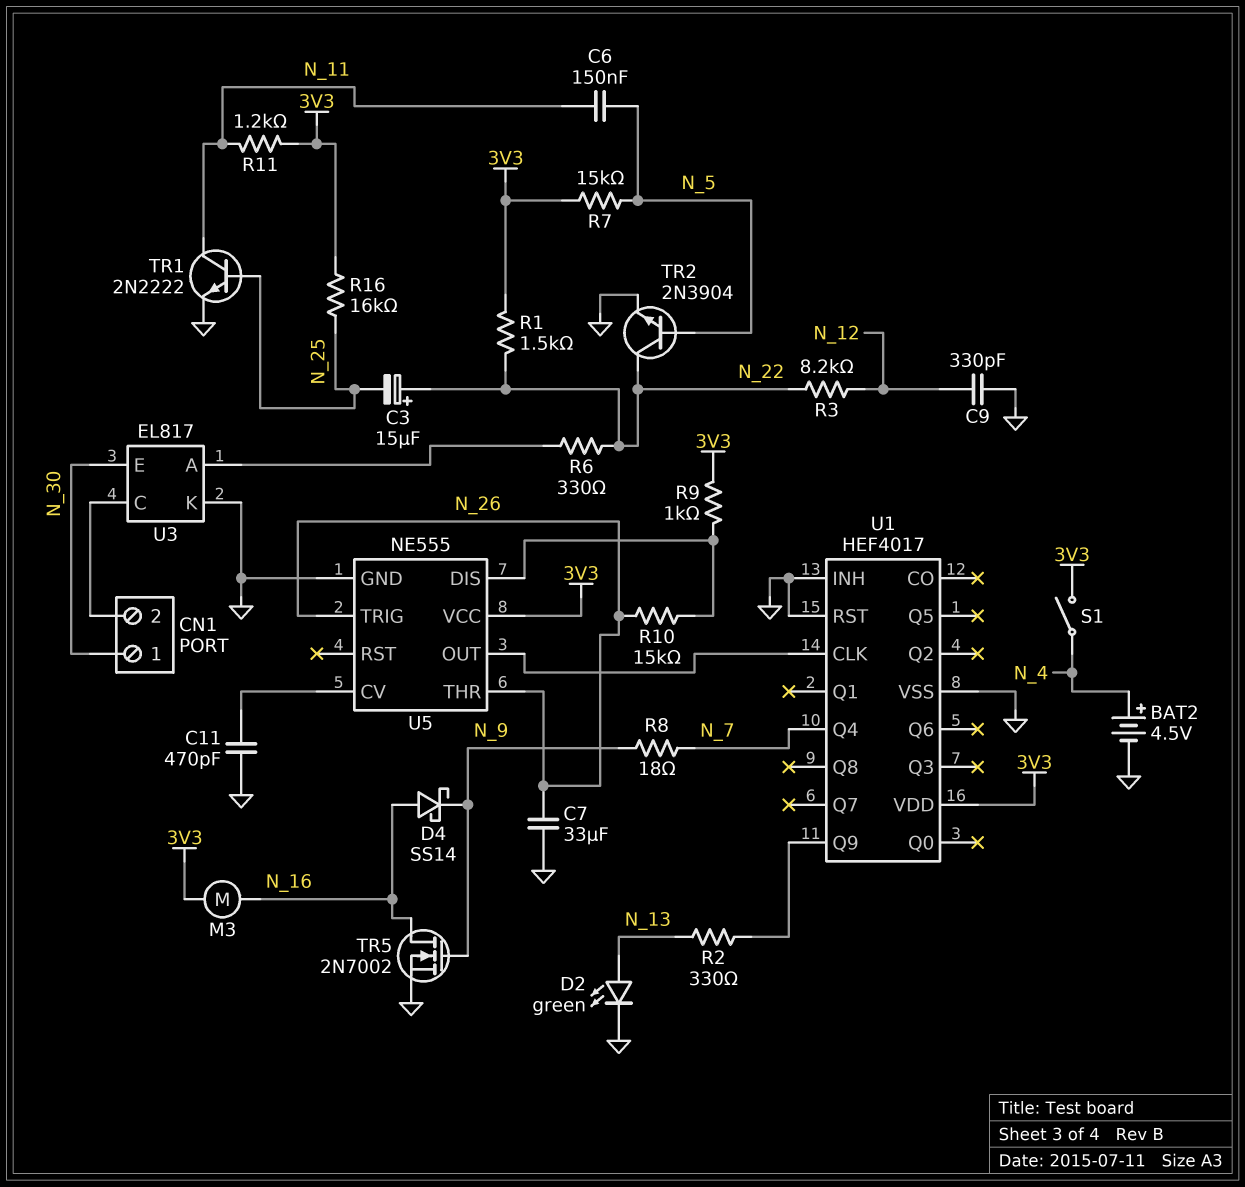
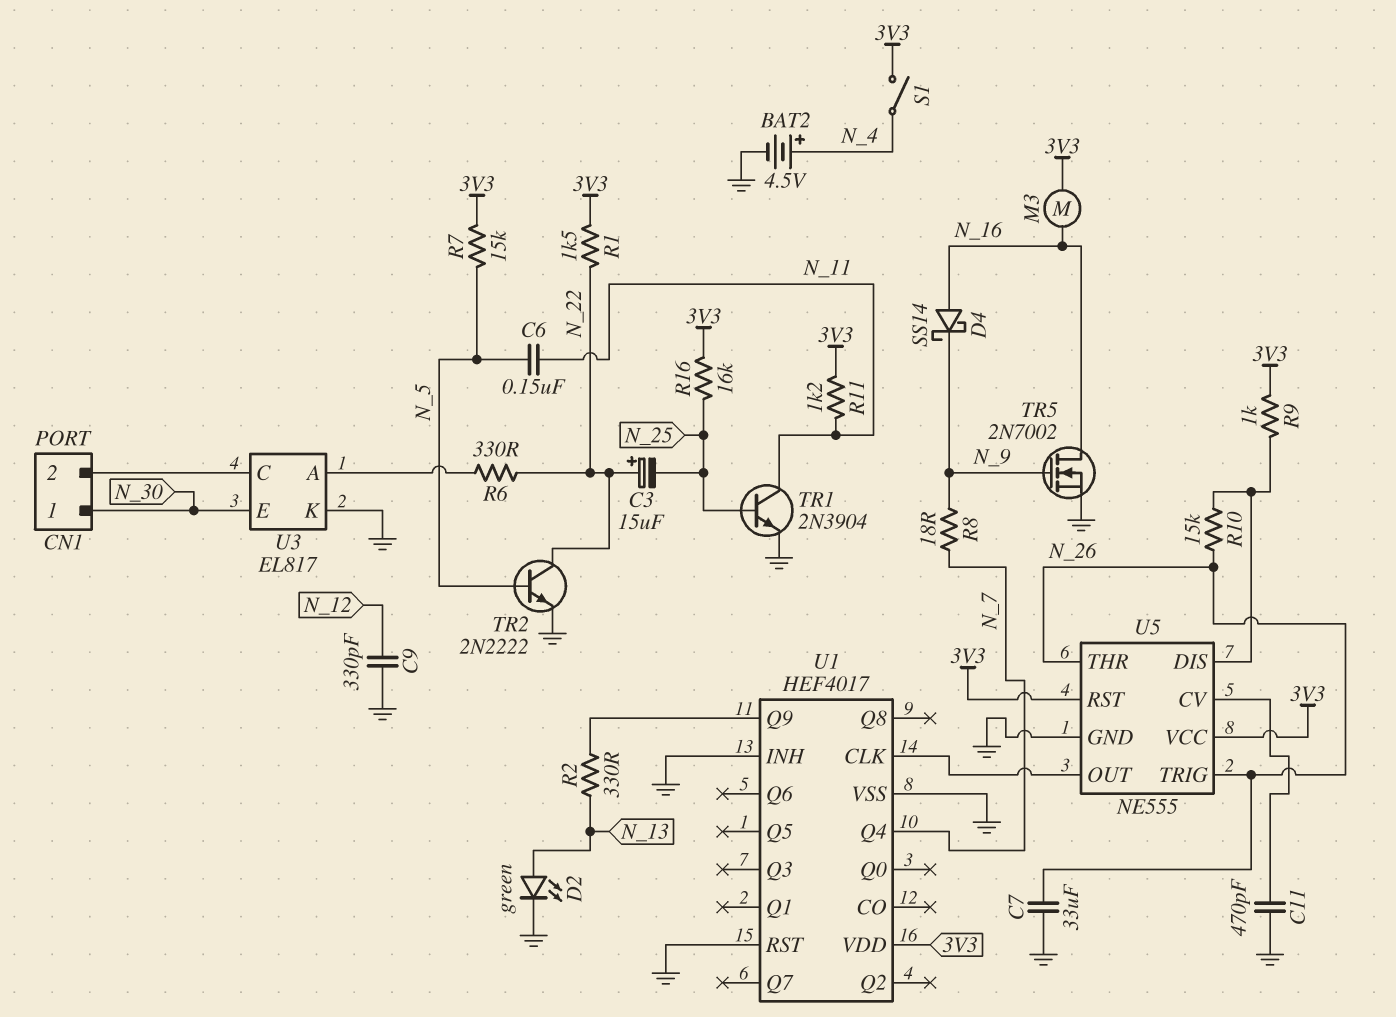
R3: 8.2k (N_12, N_22) -> none
TR1: NPN 2N2222 (B N_25, C N_11, E GND) -> NPN 2N3904 (B N_25, C N_11, E GND)
TR2: NPN 2N3904 (B N_5, C N_22, E GND) -> NPN 2N2222 (B N_5, C N_22, E GND)
U5 pin RST: none -> 3V3

